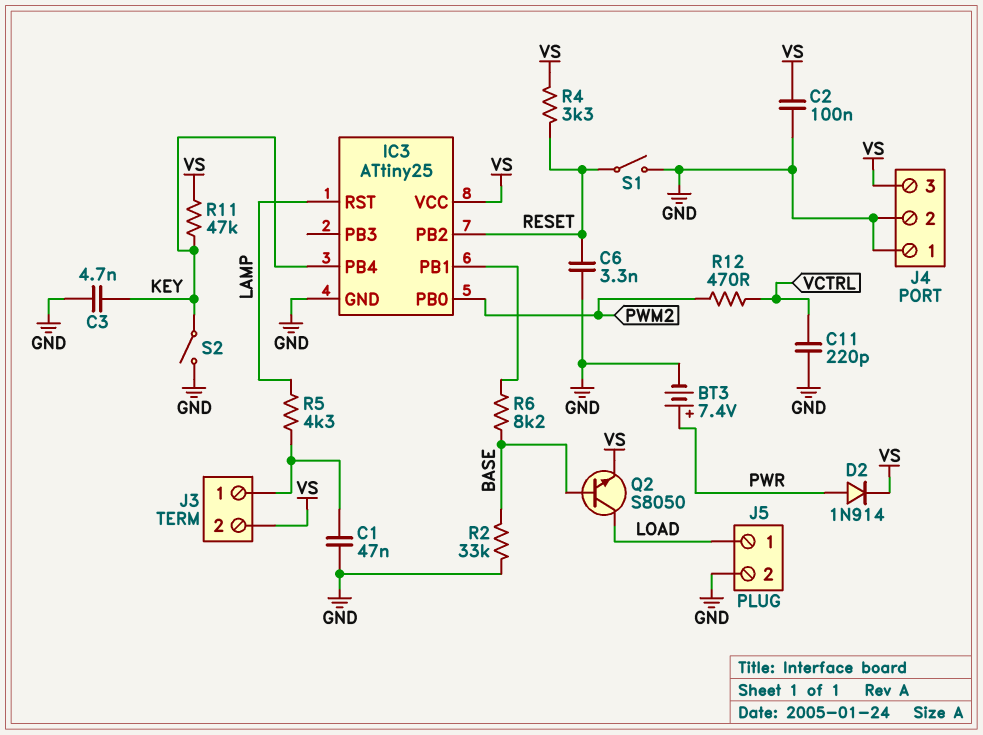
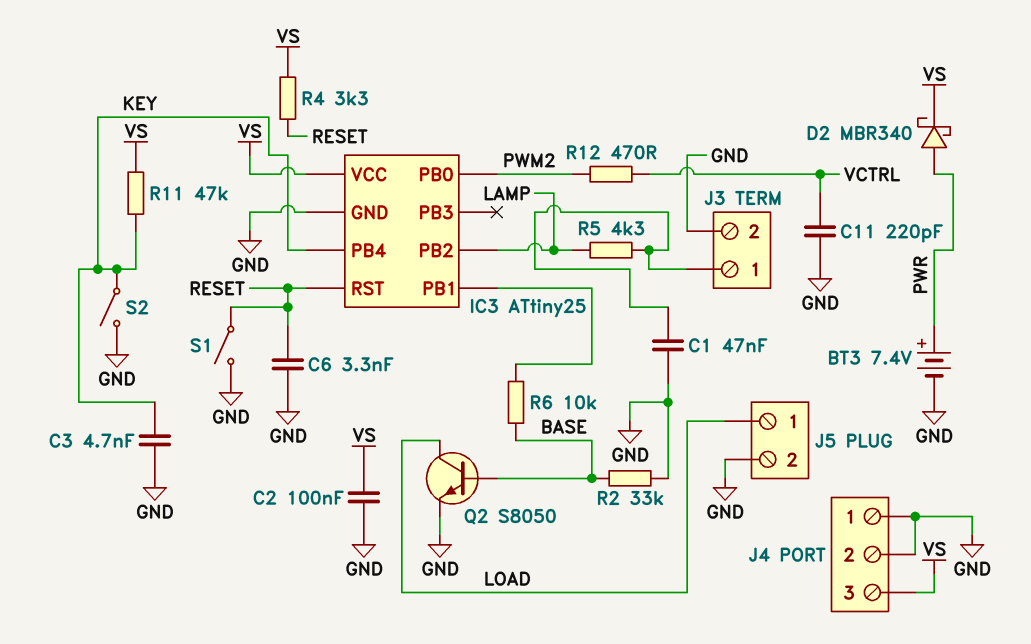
D2: diode 1N914 (A PWR, K VS) -> schottky MBR340 (A PWR, K VS)
IC3 pin PB2: RESET -> LAMP
IC3 pin RST: LAMP -> RESET
J3 pin 2: VS -> GND
Q2: NPN S8050 (B BASE, C LOAD, E VS) -> NPN S8050 (B BASE, C LOAD, E GND)
R6: 8.2k (BASE, IC3/PB1) -> 10k (BASE, IC3/PB1)

